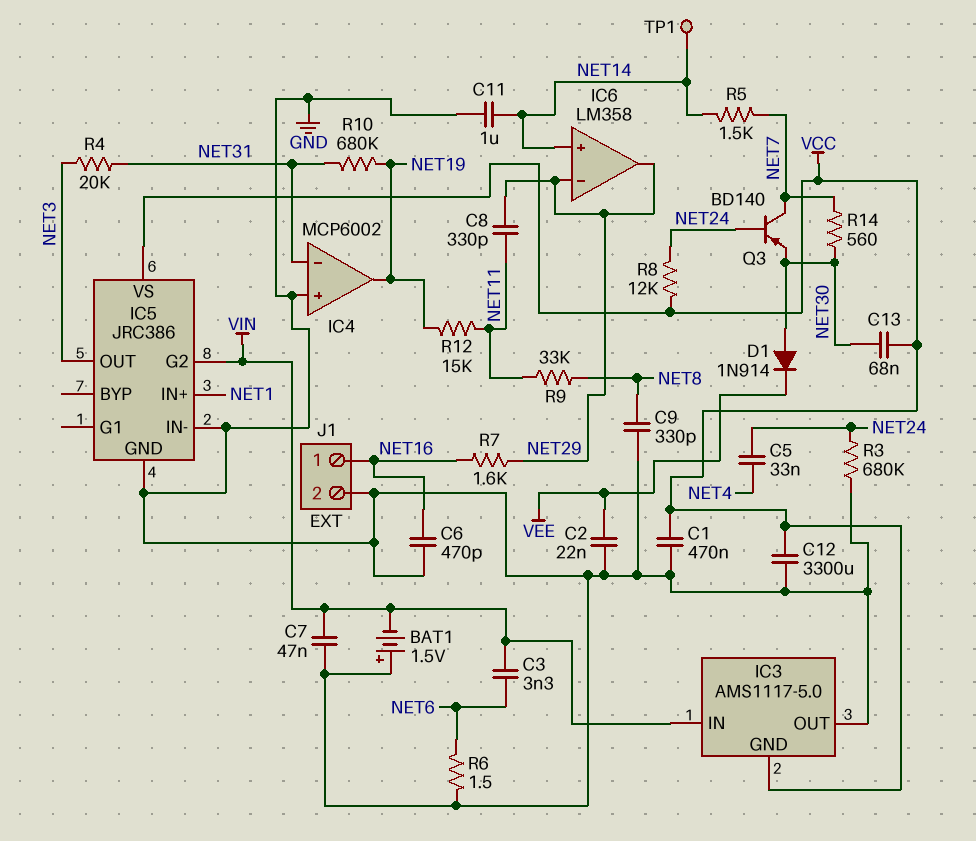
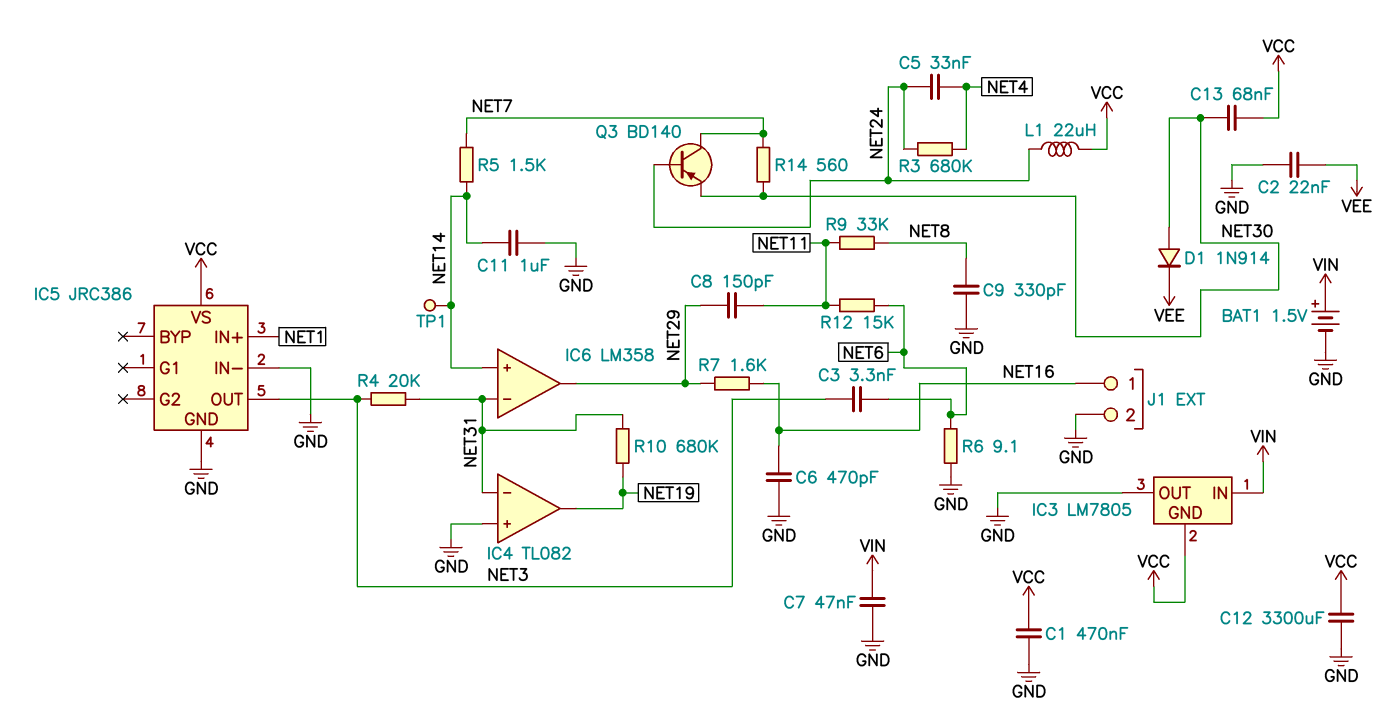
BAT1: 1.5V (plus GND, minus VIN) -> 1.5V (plus VIN, minus GND)
C3: 3.3nF (NET6, VIN) -> 3.3nF (NET3, NET6)
C8: 330pF (NET11, NET29) -> 150pF (NET11, NET29)
IC3: AMS1117-5.0 -> LM7805
IC4: MCP6002 -> TL082
IC5 pin G2: VIN -> none
IC6 pin in-: NET29 -> NET31
L1: none -> 22uH (NET24, VCC)
R3: 680k (GND, NET24) -> 680k (NET4, NET24)
R6: 1.5 (GND, NET6) -> 9.1 (GND, NET6)
R8: 12k (NET24, VCC) -> none
R12: 15k (NET11, NET19) -> 15k (NET6, NET11)

